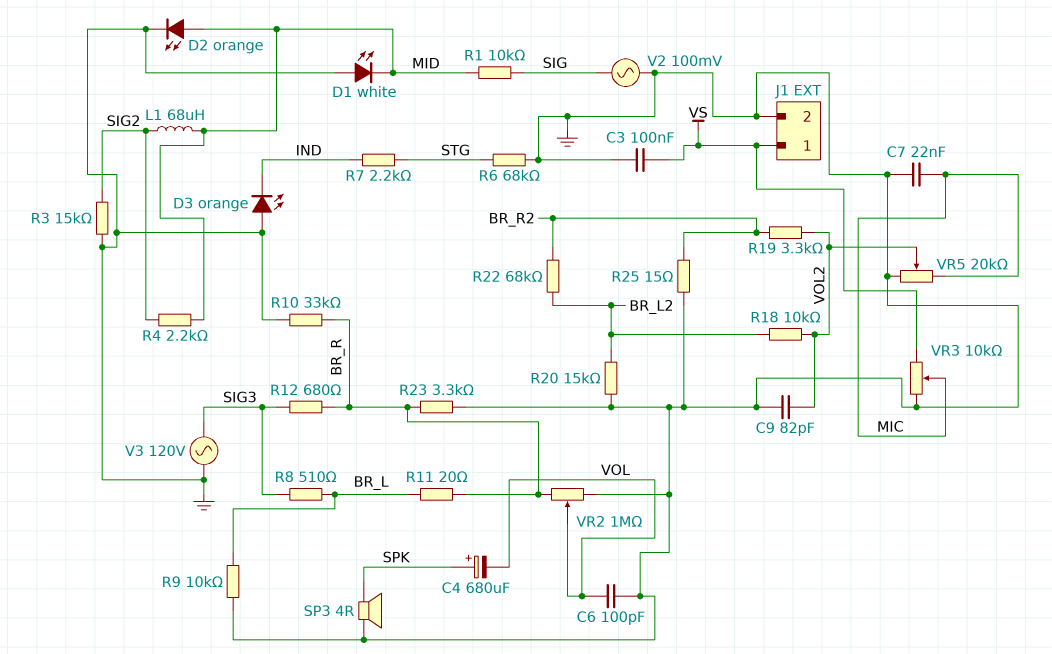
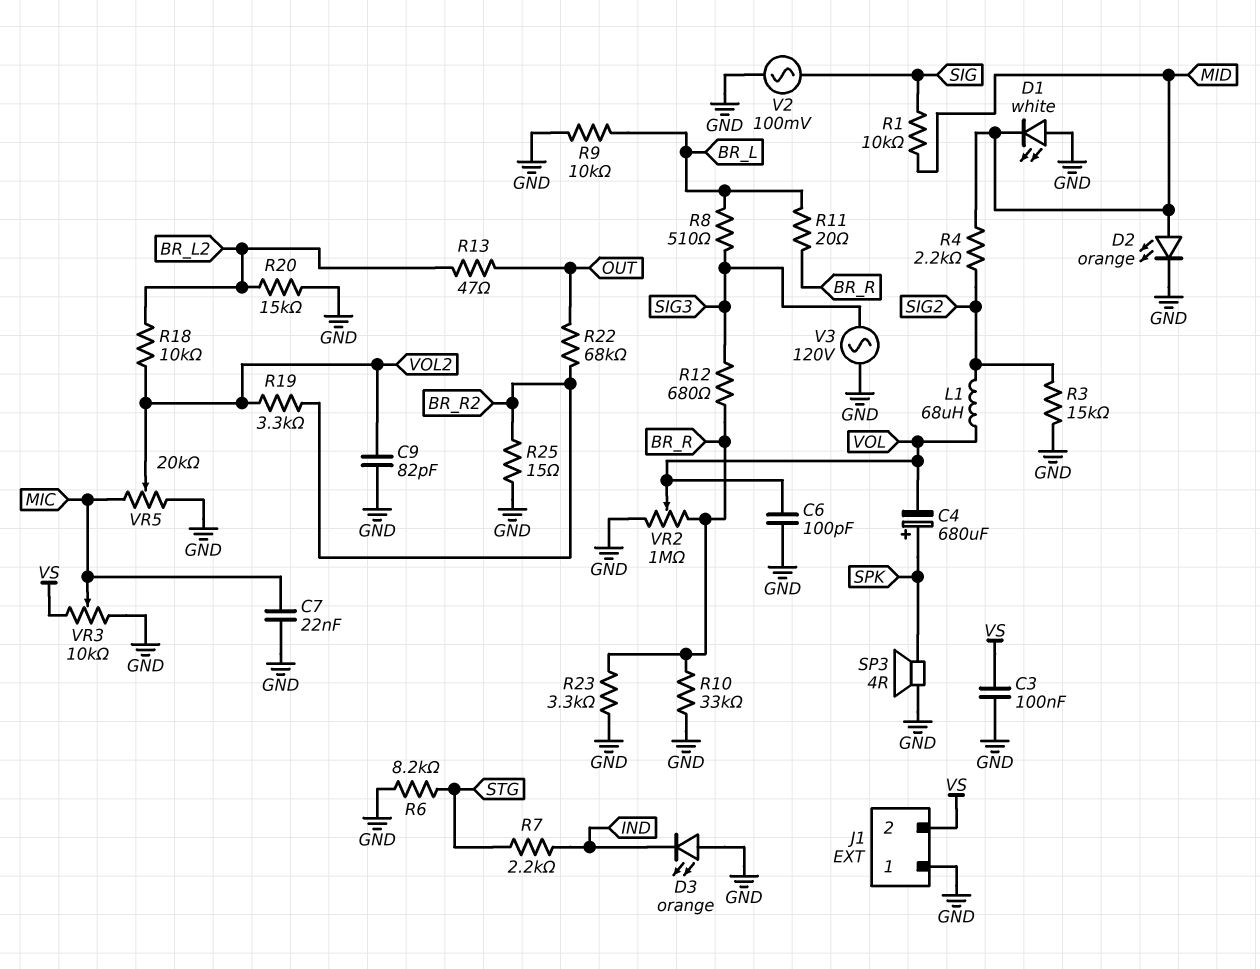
J1 pin 1: VS -> GND
J1 pin 2: GND -> VS
L1: 68uH (MID, SIG2) -> 68uH (SIG2, VOL)
R6: 68k (GND, STG) -> 8.2k (GND, STG)
R13: none -> 47 (BR_L2, OUT)
R22: 68k (BR_L2, BR_R2) -> 68k (BR_R2, OUT)

